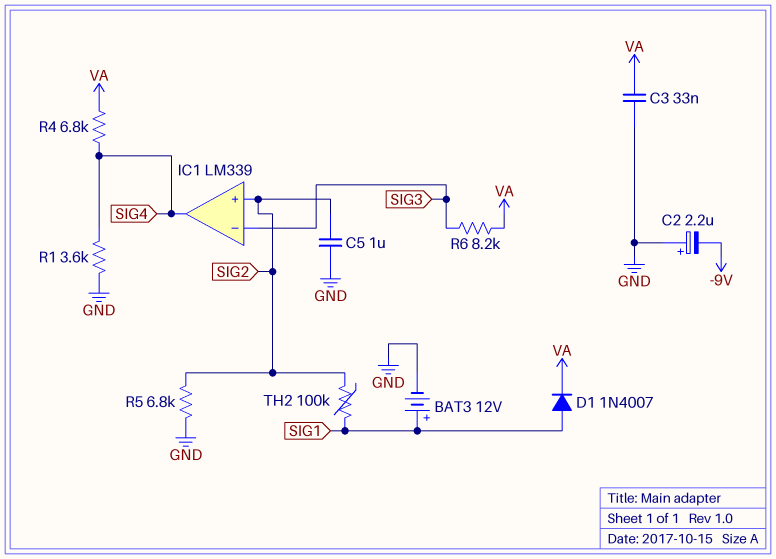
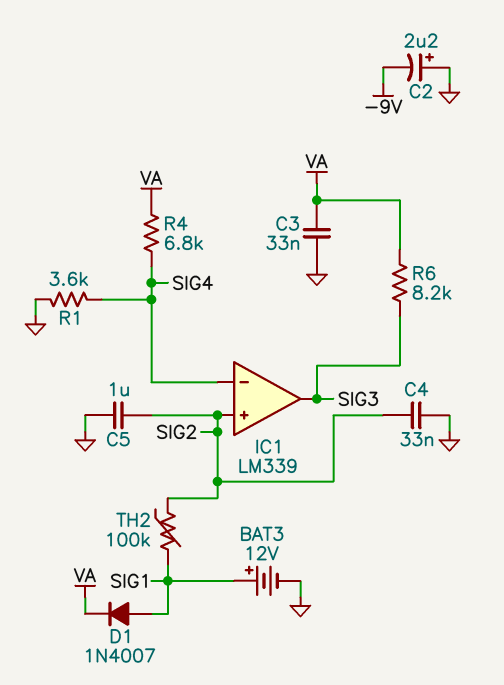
C4: none -> 33nF (GND, SIG2)
IC1 pin in-: SIG3 -> SIG4
IC1 pin out: SIG4 -> SIG3
R5: 6.8k (GND, SIG2) -> none

